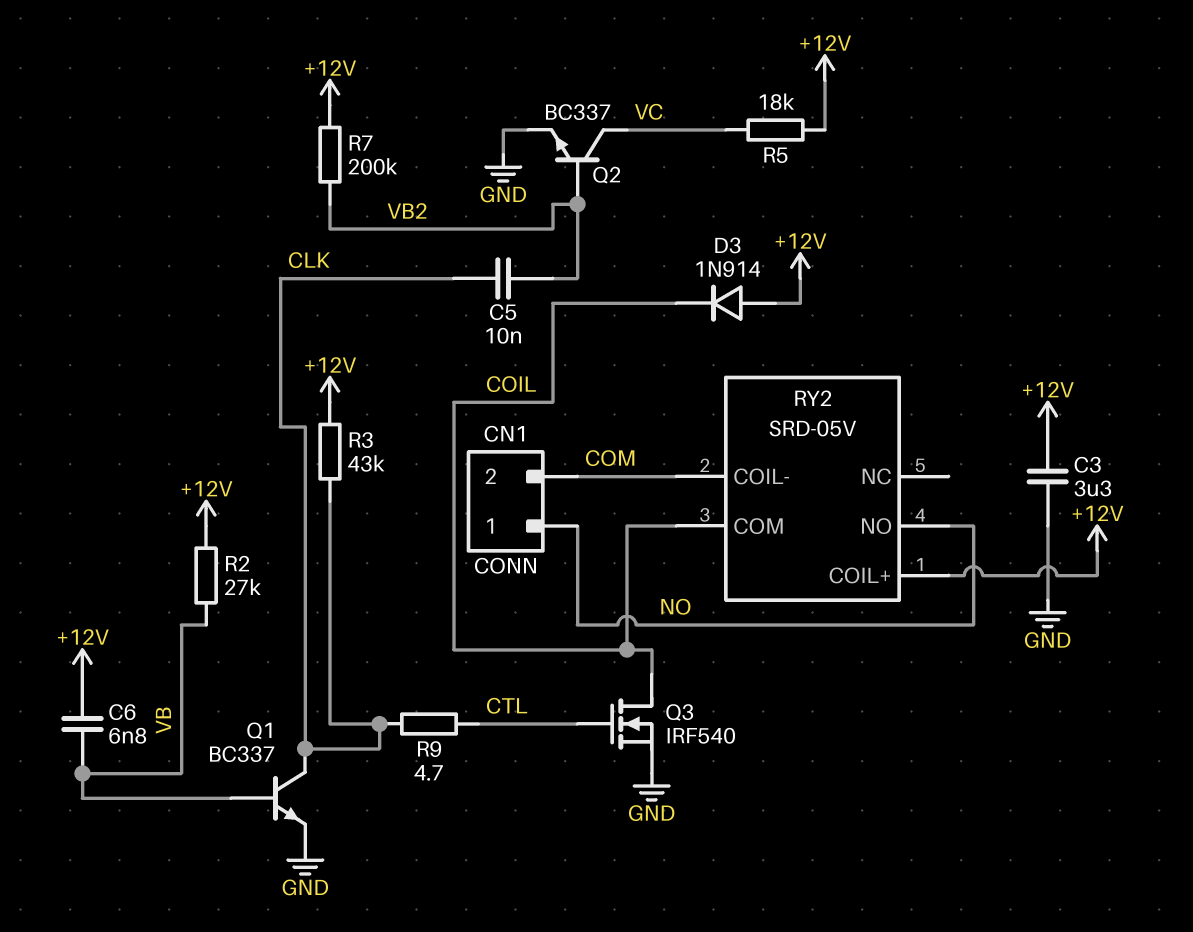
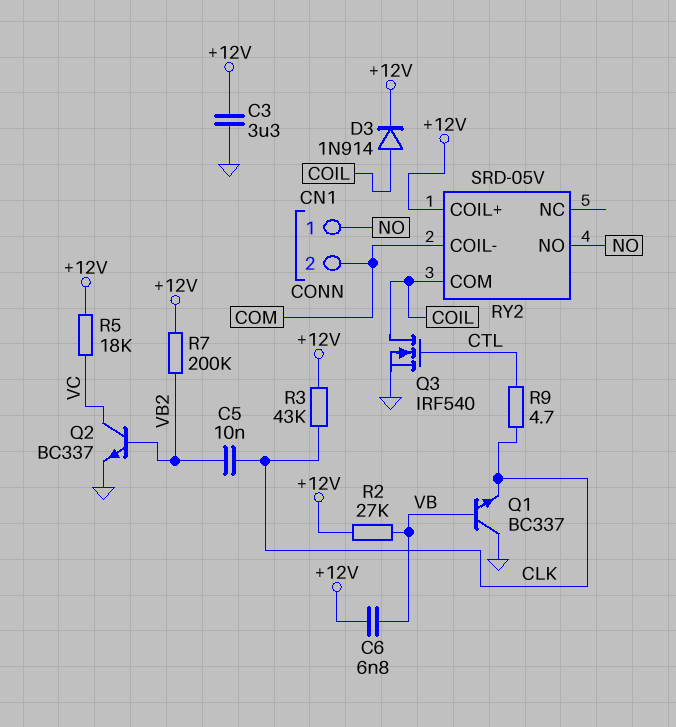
D3: diode 1N914 (A +12V, K COIL) -> diode 1N914 (A COIL, K +12V)
Q1: NPN BC337 (B VB, C CLK, E GND) -> NPN BC337 (B VB, C GND, E CLK)

